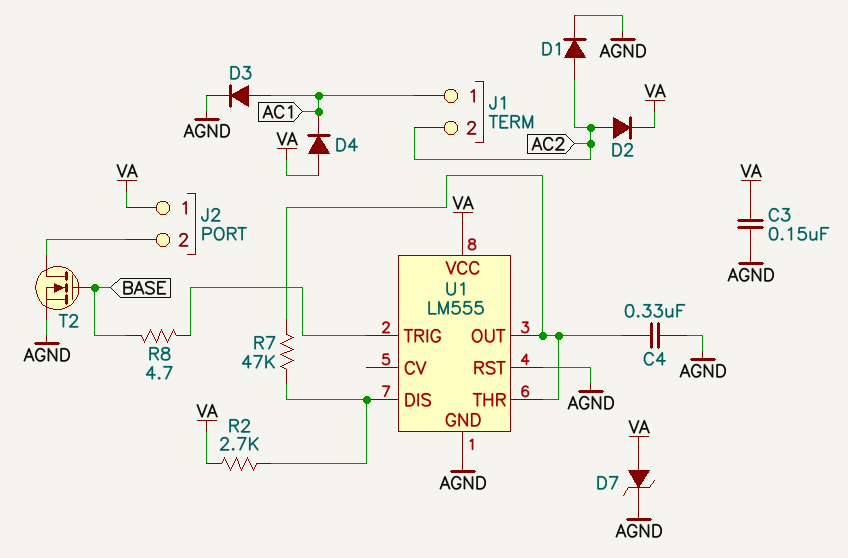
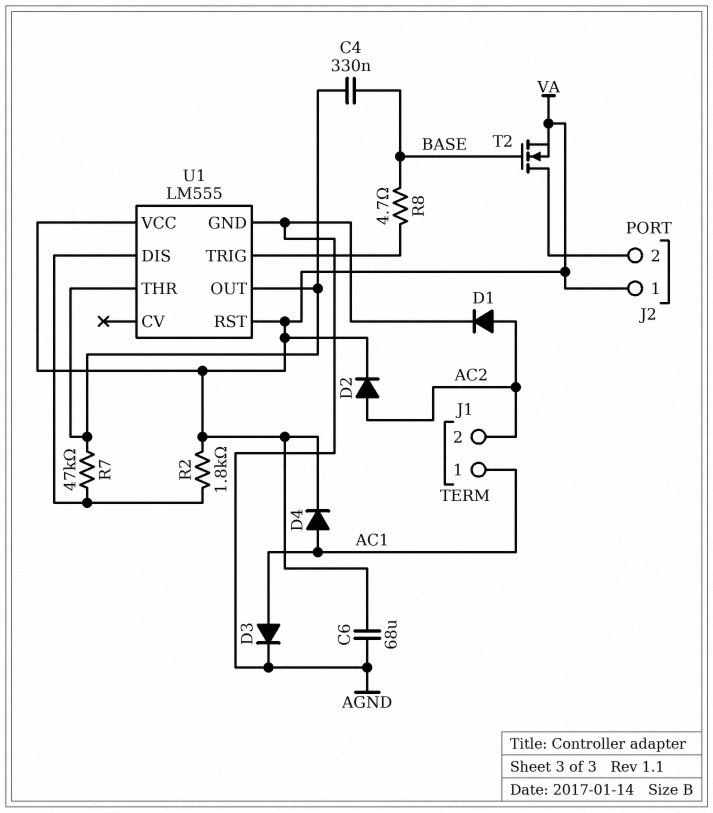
C3: 150nF (AGND, VA) -> none
C4: 330nF (AGND, U1/OUT) -> 330nF (BASE, U1/OUT)
C6: none -> 68uF (AGND, VA)
D4: diode (A VA, K AC1) -> diode (A AC1, K VA)
D7: zener (A VA, K AGND) -> none
R2: 2.7k (U1/DIS, VA) -> 1.8k (U1/DIS, VA)
T2: NMOS (G BASE, D J2/2, S AGND) -> NMOS (G BASE, D J2/2, S VA)
U1 pin RST: AGND -> VA

